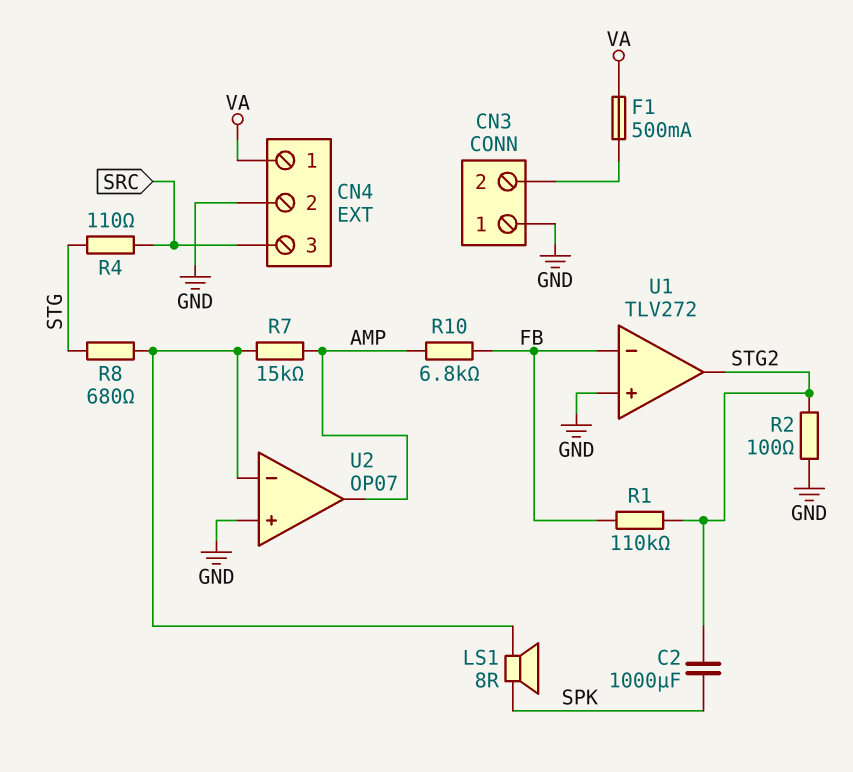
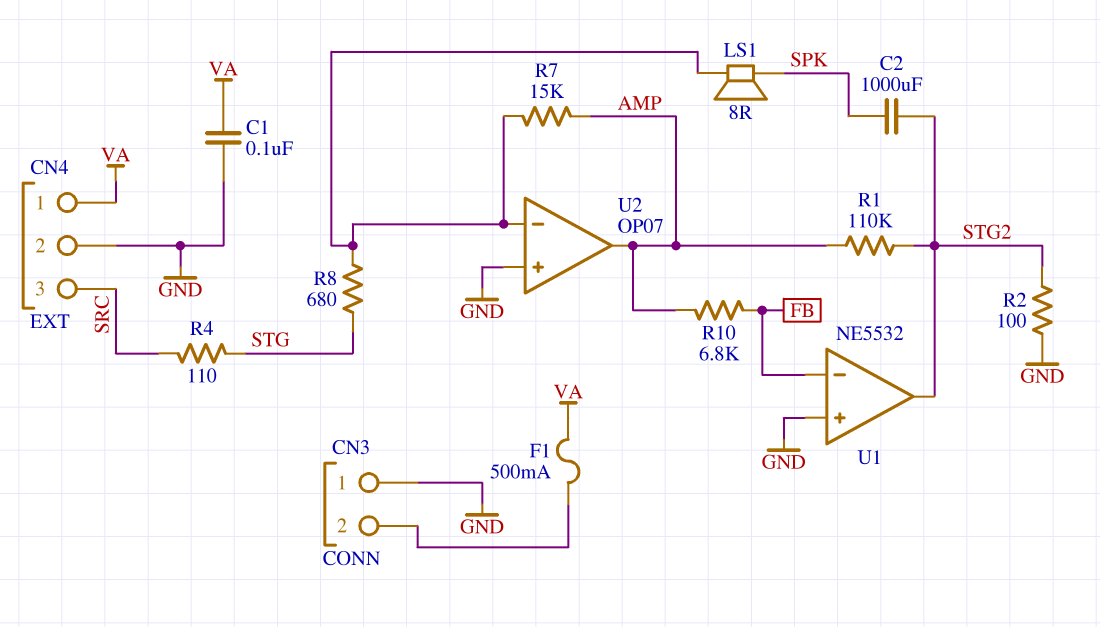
C1: none -> 100nF (GND, VA)
R1: 110k (FB, STG2) -> 110k (AMP, STG2)
U1: TLV272 -> NE5532

